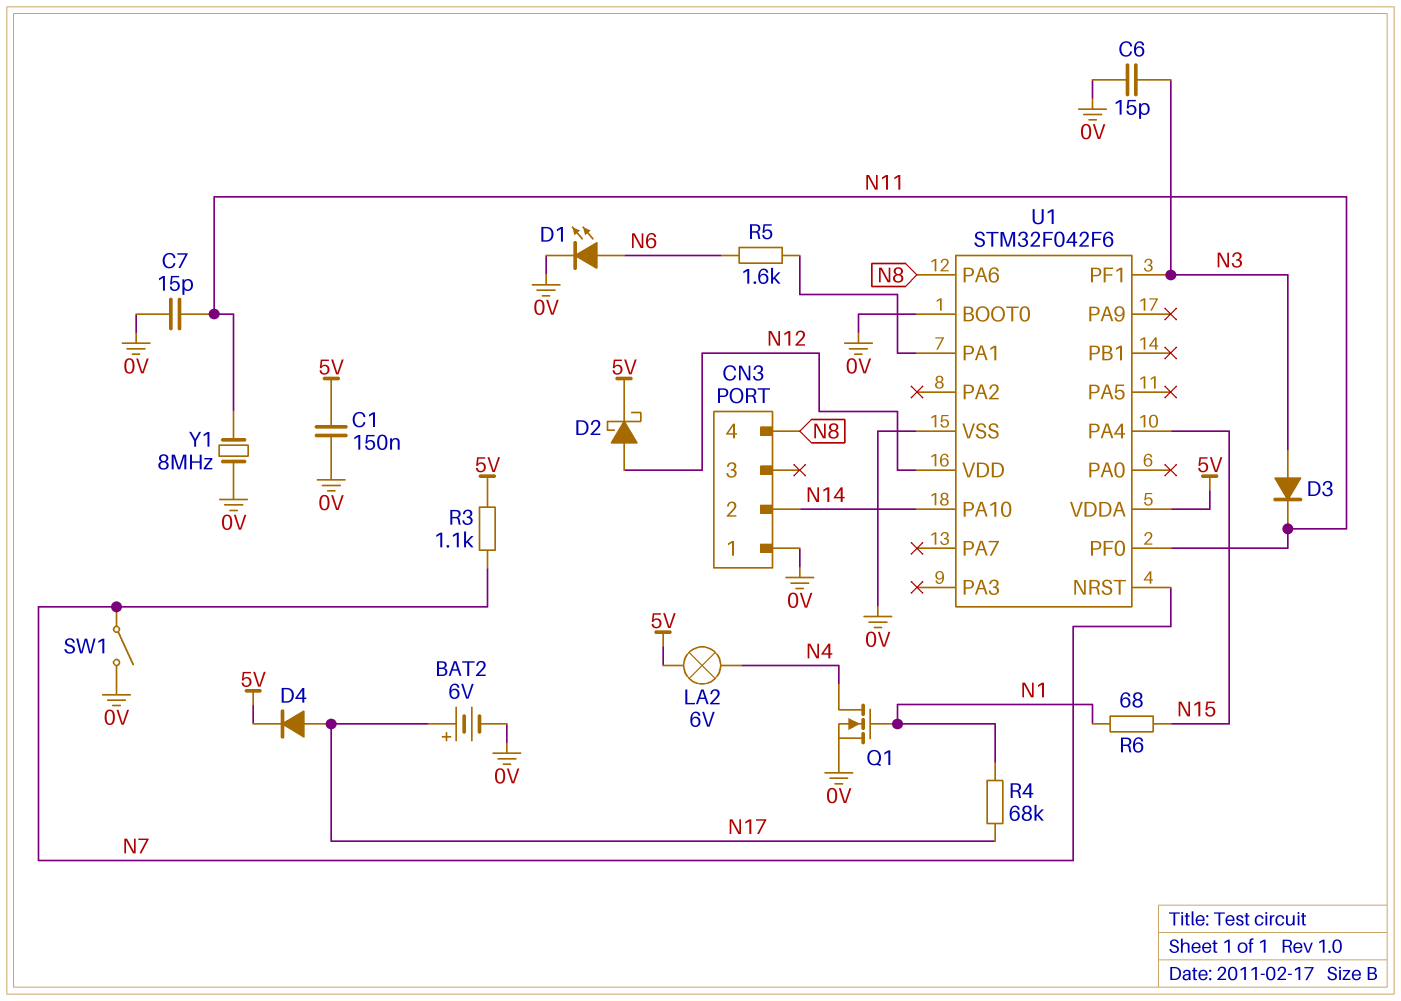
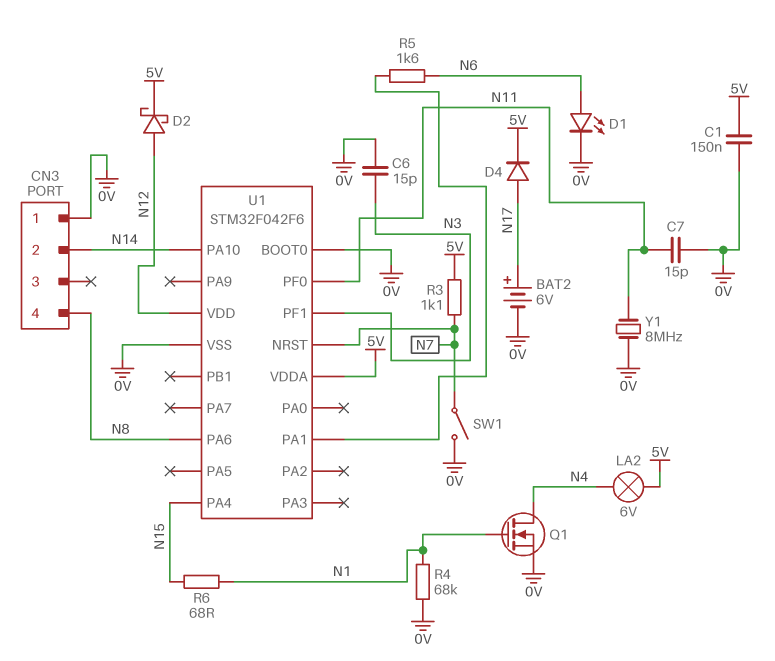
D3: diode (A N3, K N11) -> none
R4: 68k (N1, N17) -> 68k (0V, N1)

